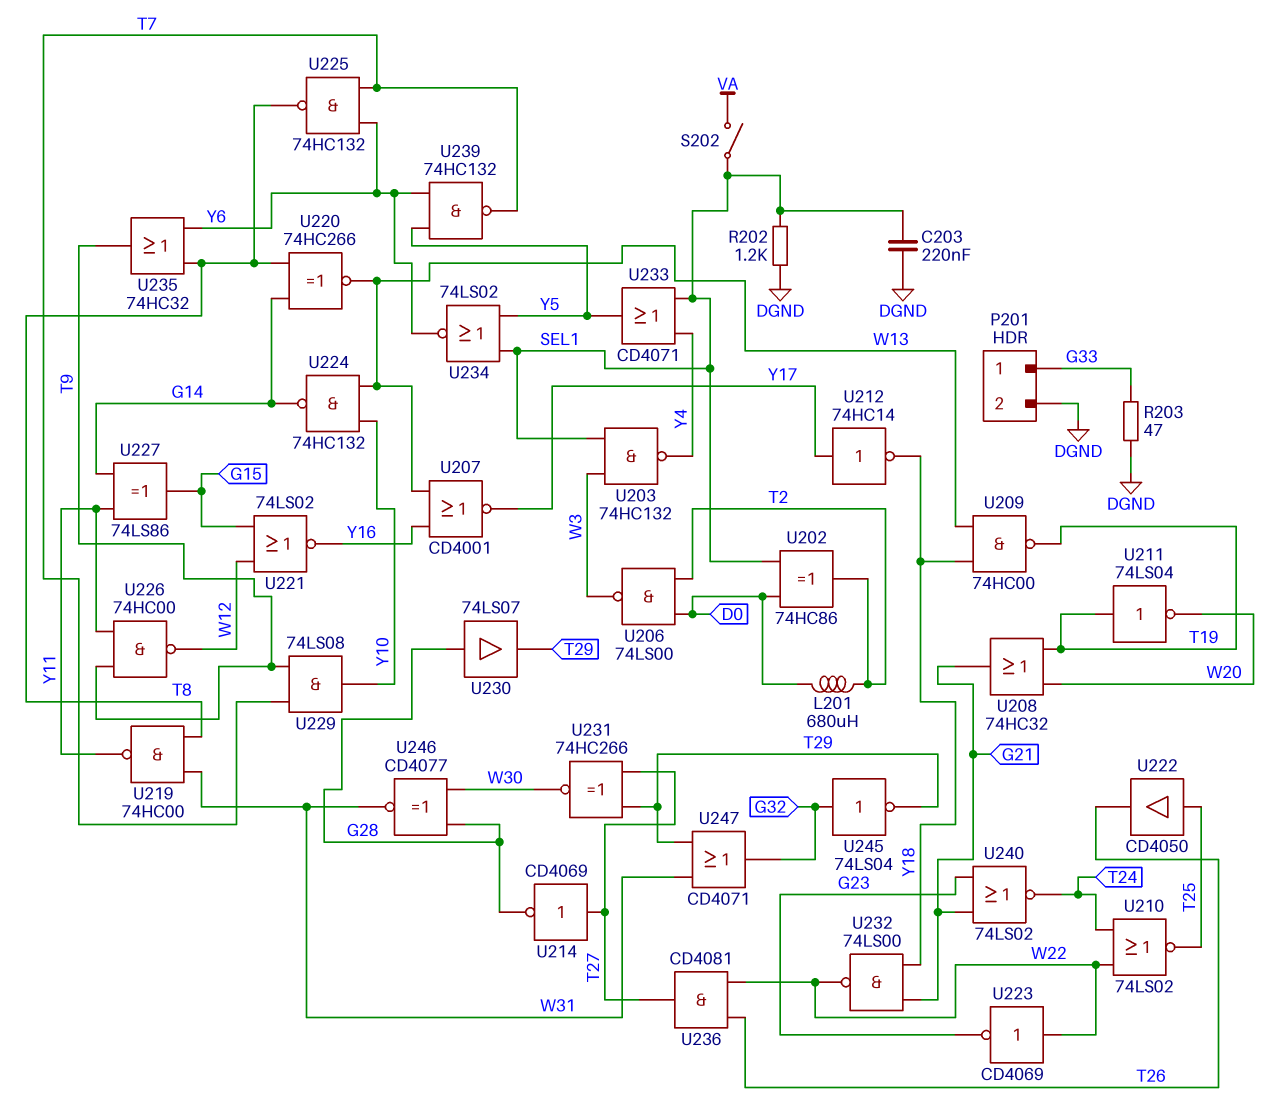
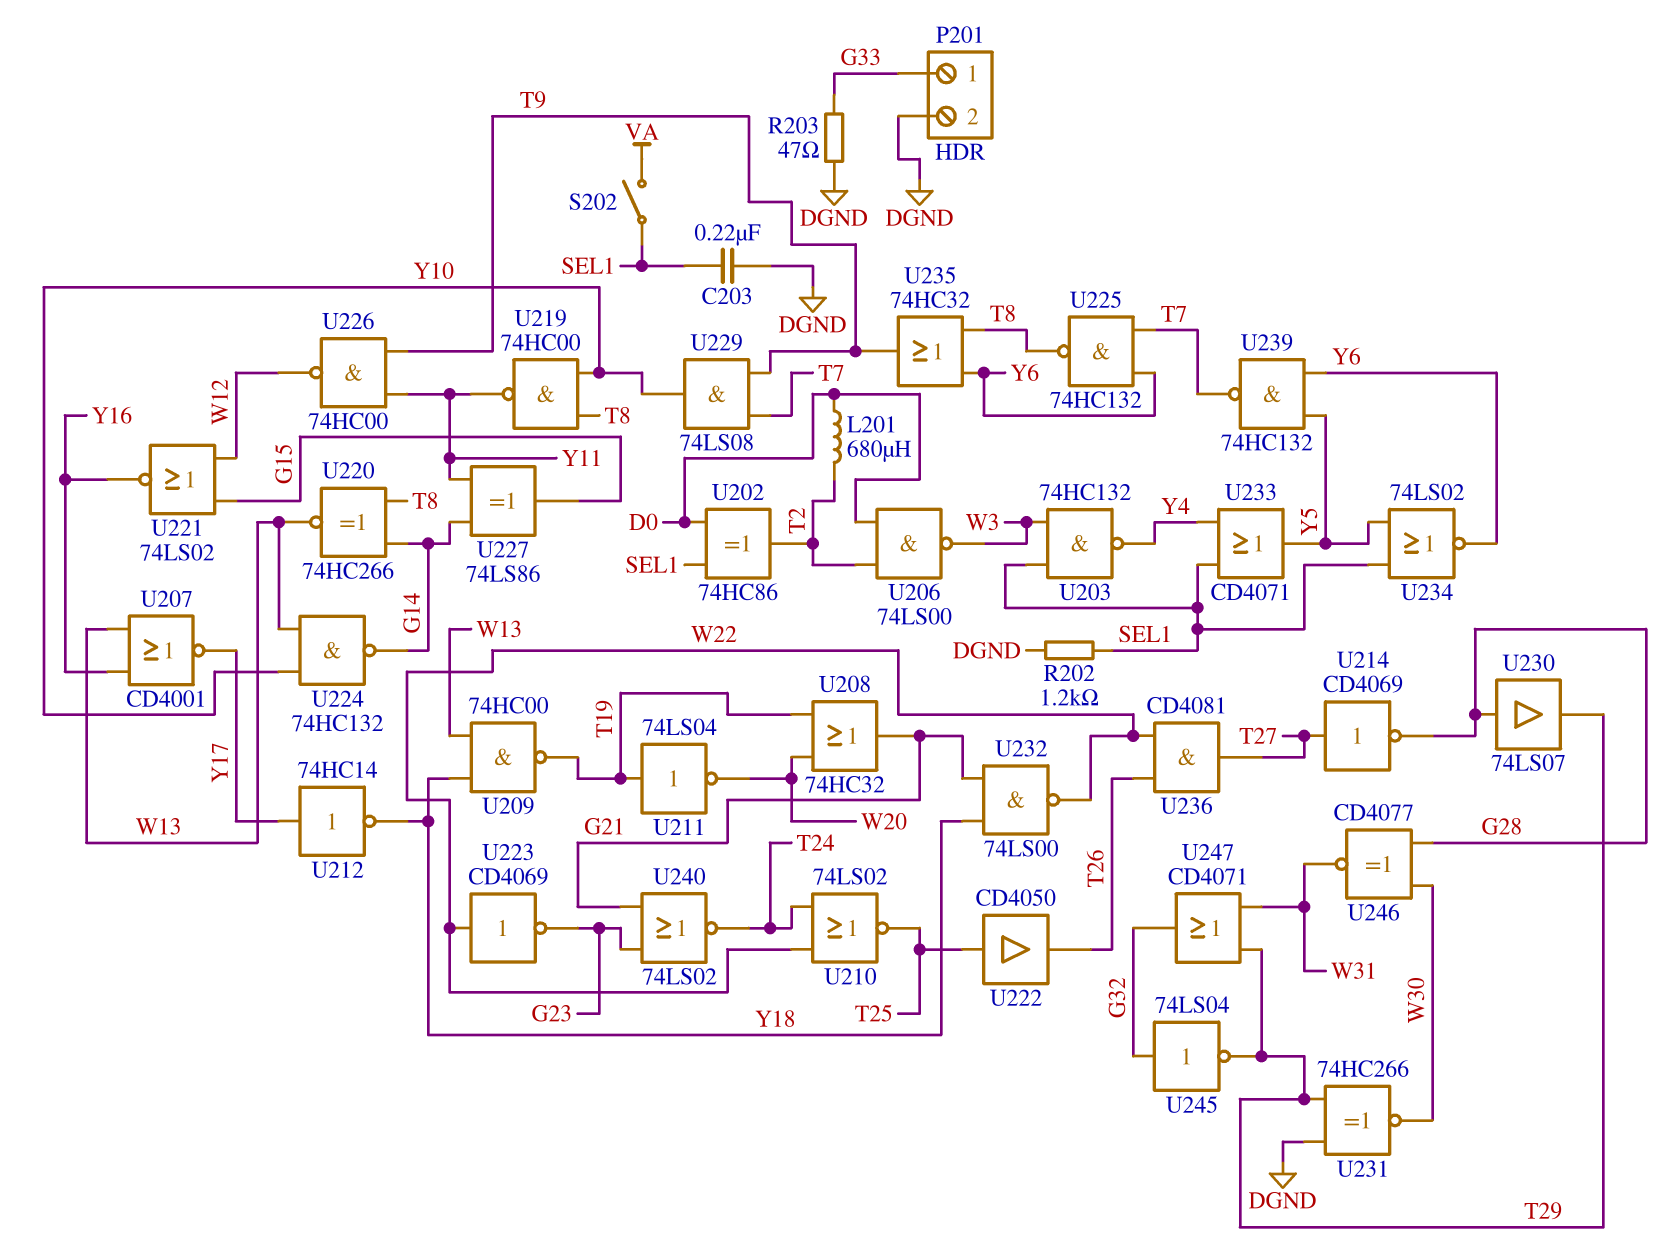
U219: NAND 74HC00 (in T8, in W31, out Y11) -> NAND 74HC00 (in T8, in Y10, out Y11)
U231: XNOR 74HC266 (in T27, in T29, out W30) -> XNOR 74HC266 (in DGND, in T29, out W30)

